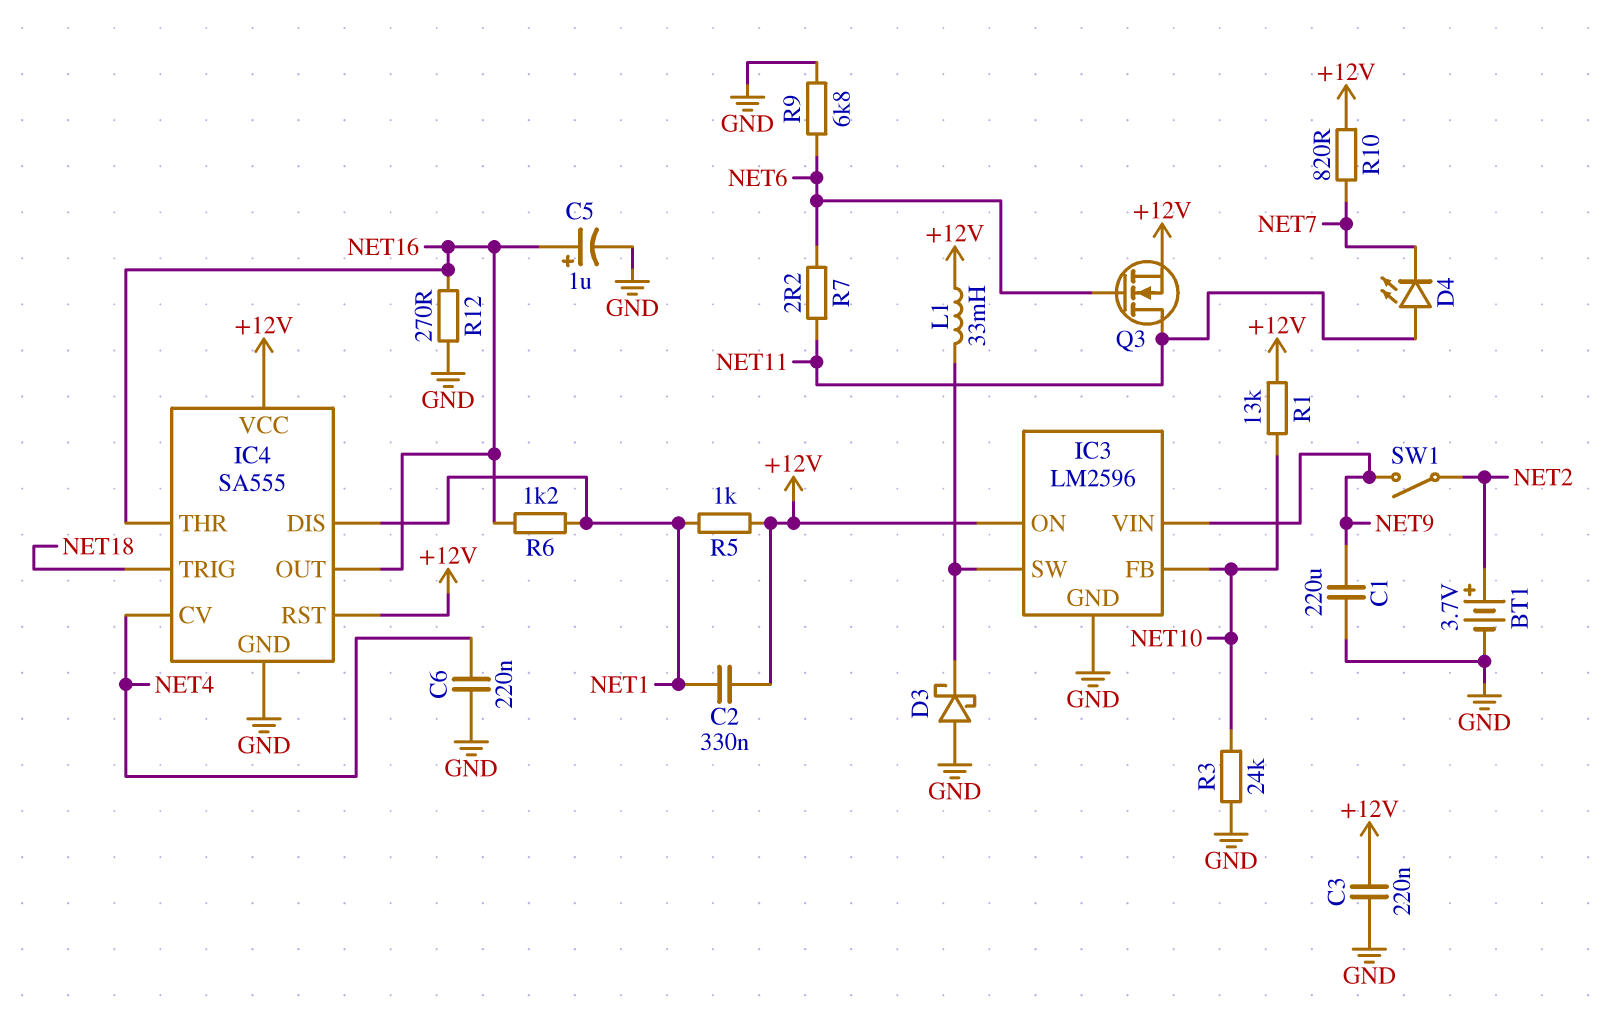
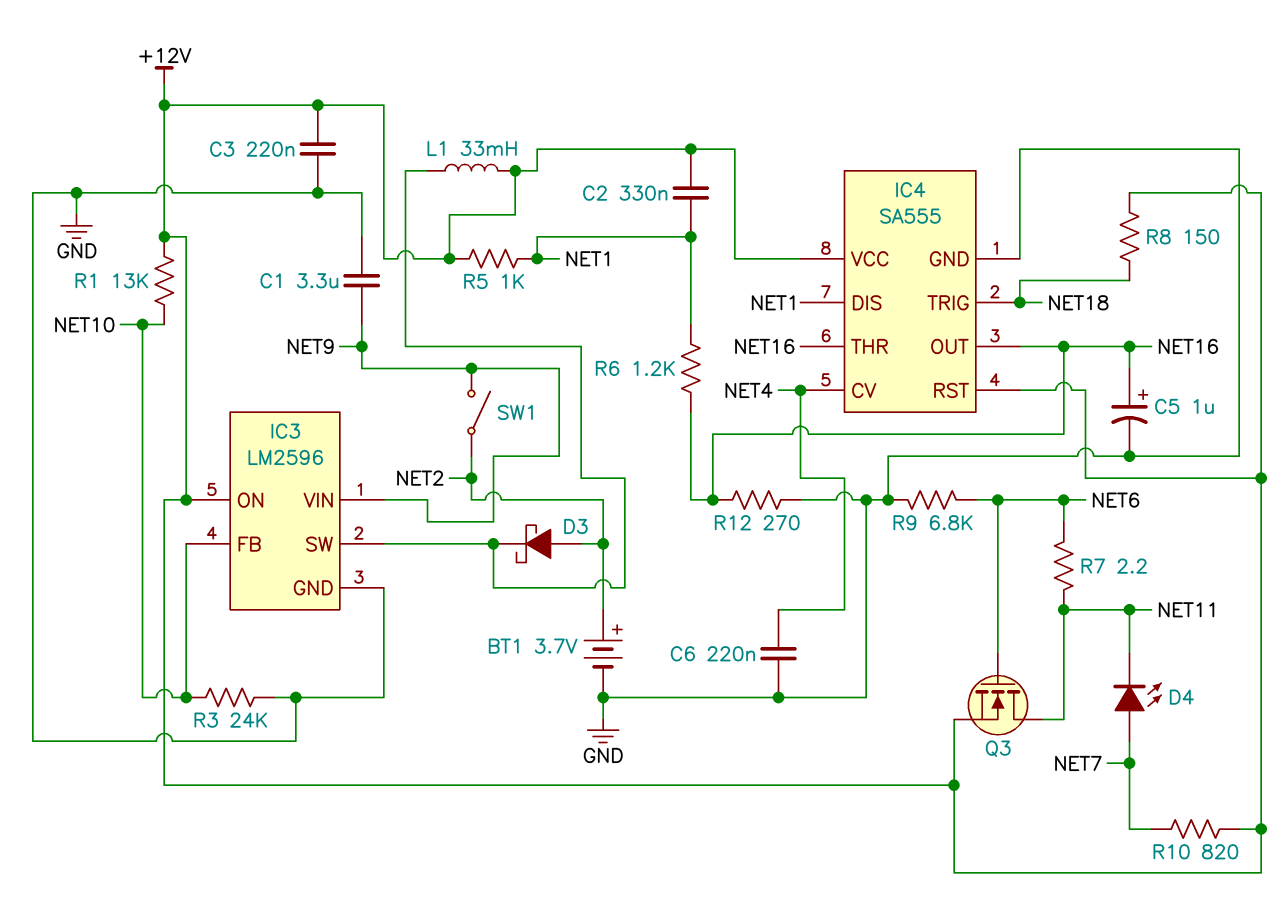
C1: 220uF (GND, NET9) -> 3.3uF (GND, NET9)
D3: schottky (A GND, K IC3/SW) -> schottky (A NET2, K IC3/SW)
D4: LED (A NET11, K NET7) -> LED (A NET7, K NET11)
R8: none -> 150 (+12V, NET18)

